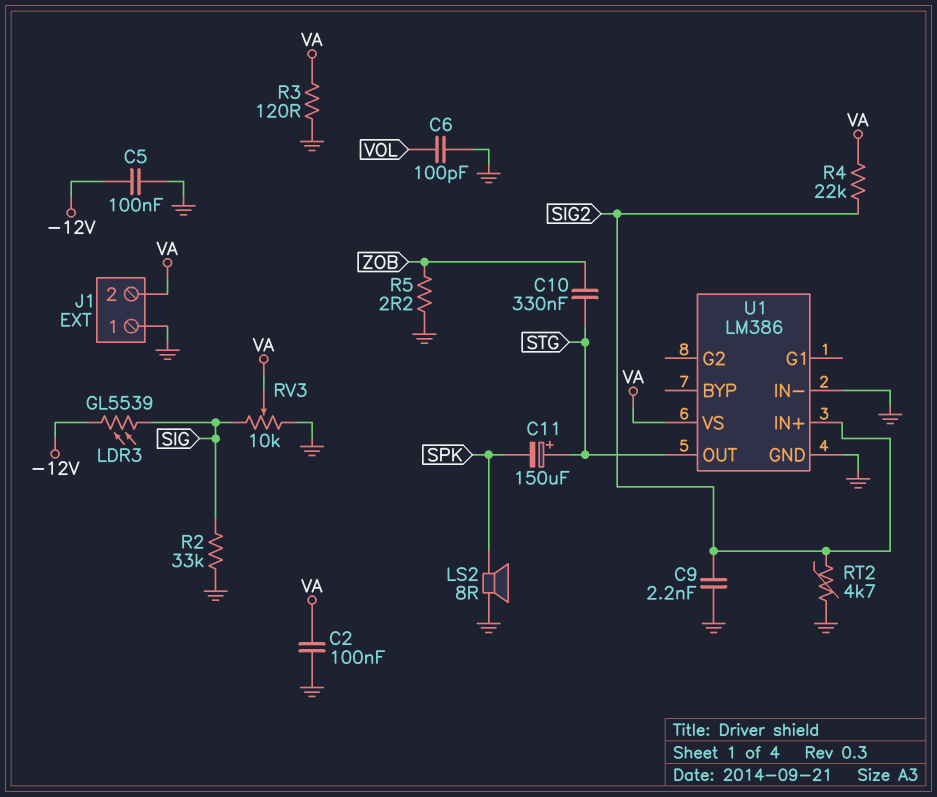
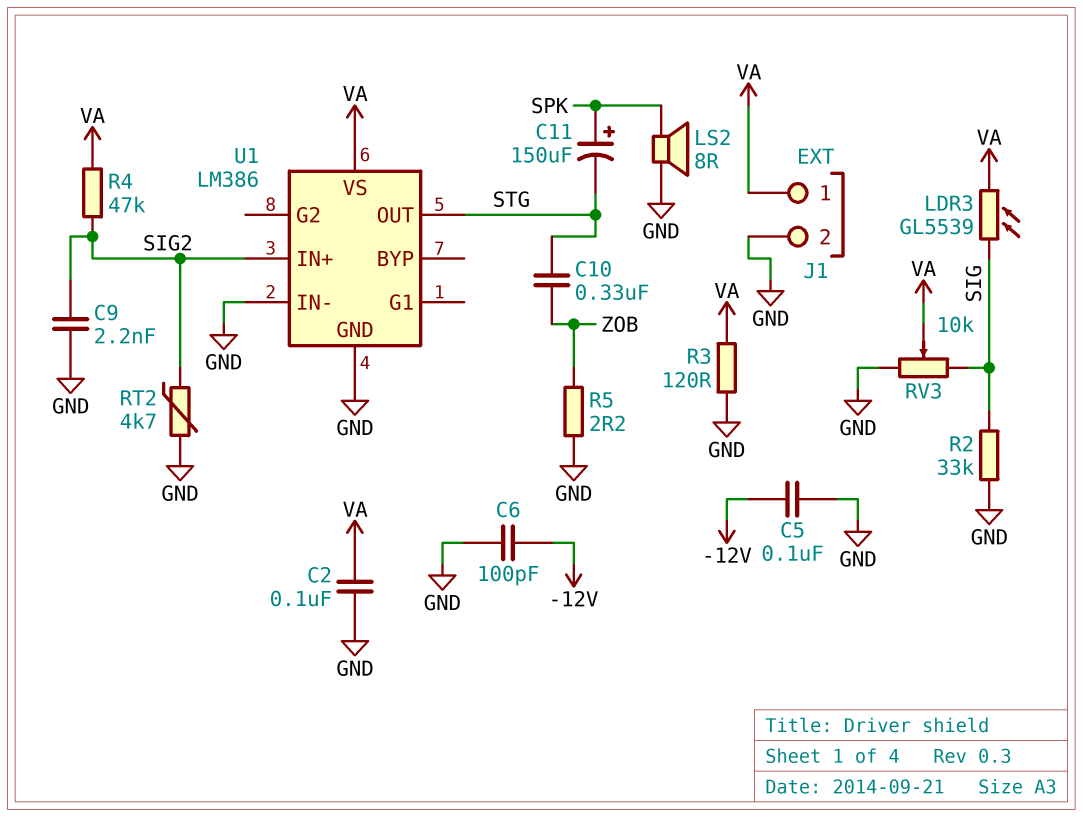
C6: 100pF (GND, VOL) -> 100pF (-12V, GND)
C11: 150uF (plus STG, minus SPK) -> 150uF (plus SPK, minus STG)
J1 pin 1: GND -> VA
J1 pin 2: VA -> GND
LDR3: GL5539 (-12V, SIG) -> GL5539 (SIG, VA)
R4: 22k (SIG2, VA) -> 47k (SIG2, VA)

